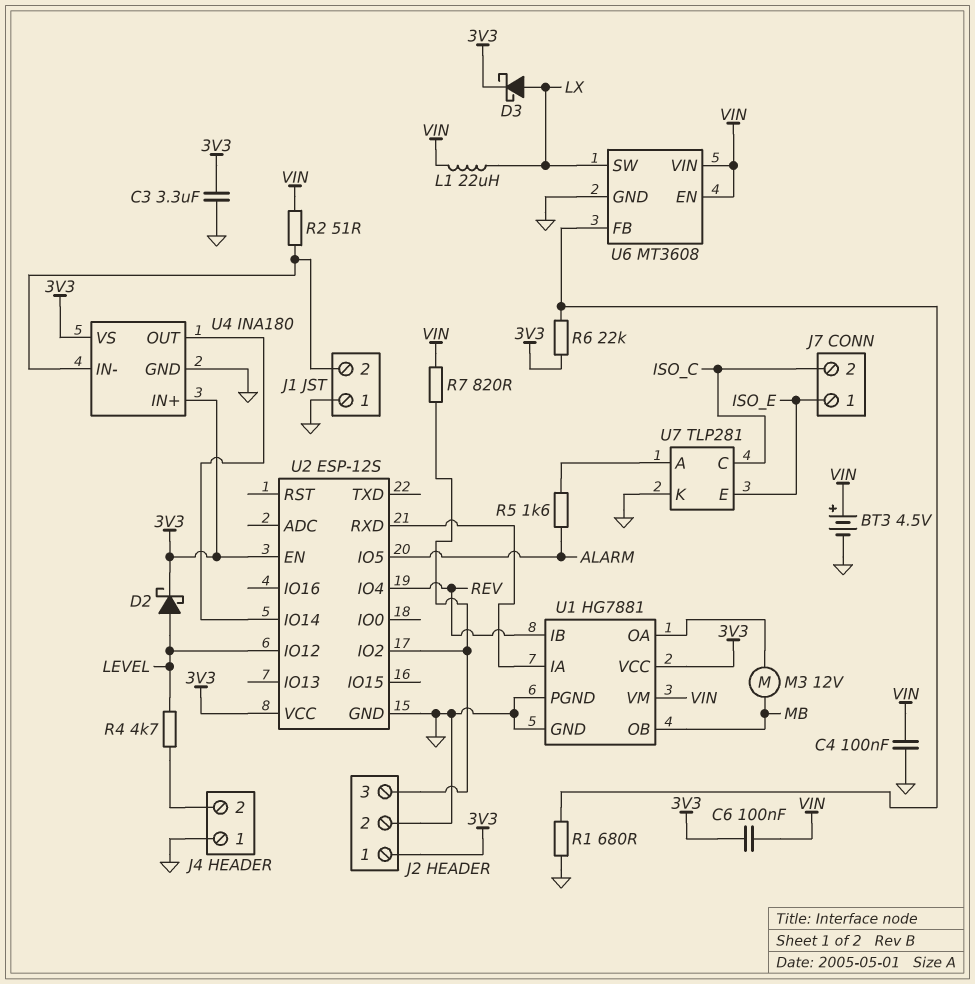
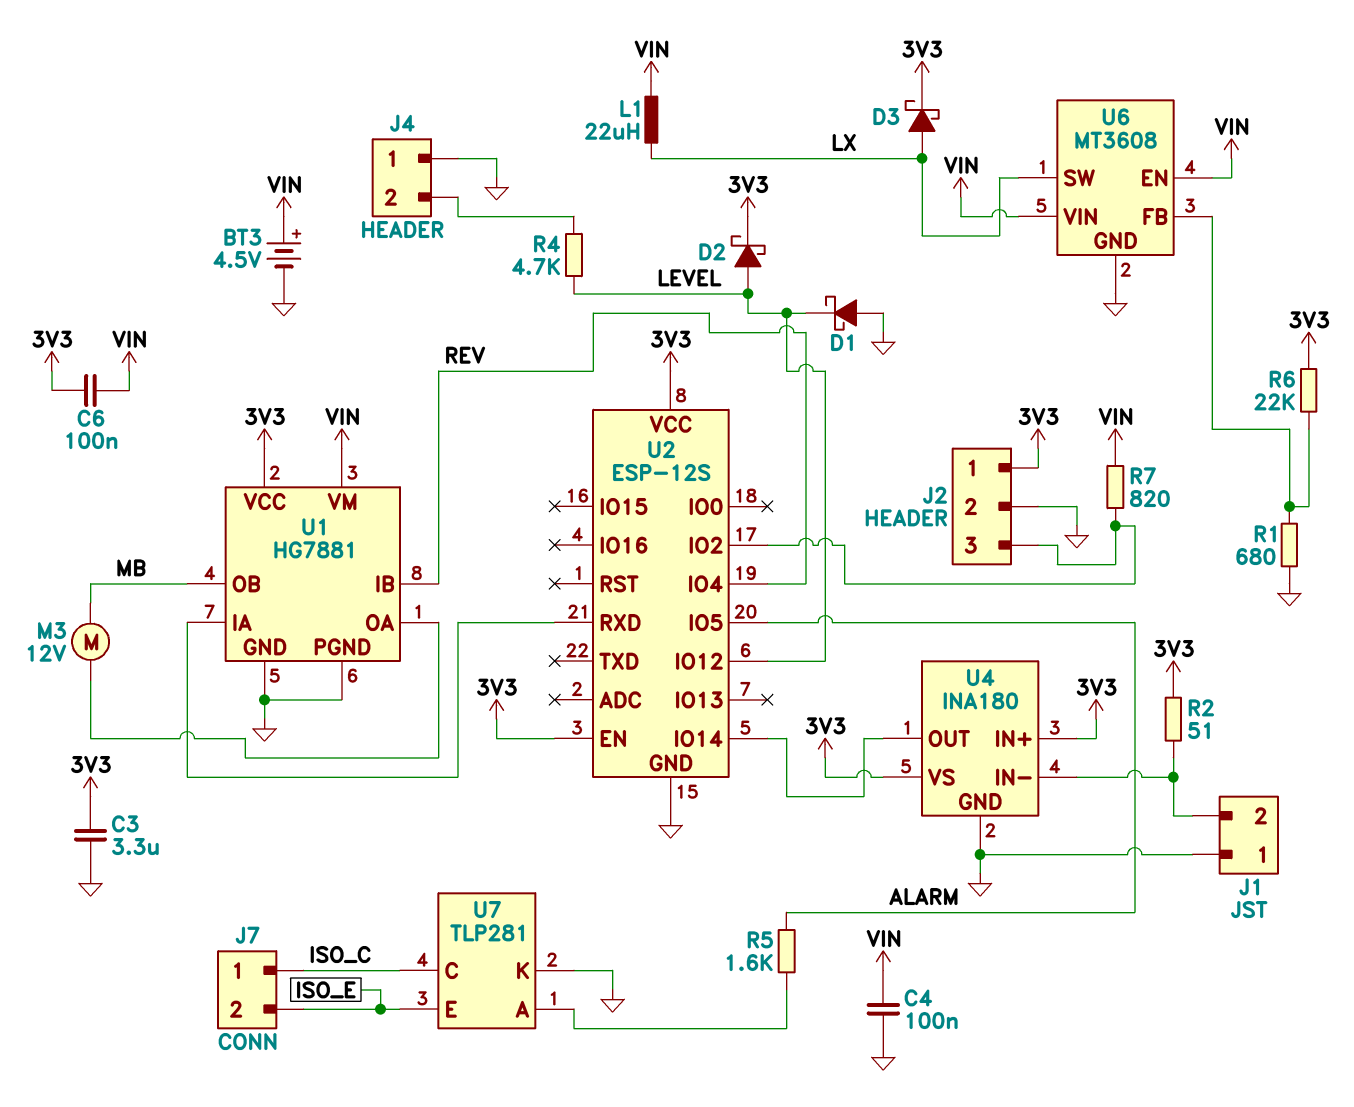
D1: none -> schottky (A GND, K LEVEL)
J7 pin 1: ISO_E -> ISO_C
J7 pin 2: ISO_C -> ISO_E
R2: 51 (J1/2, VIN) -> 51 (3V3, J1/2)

